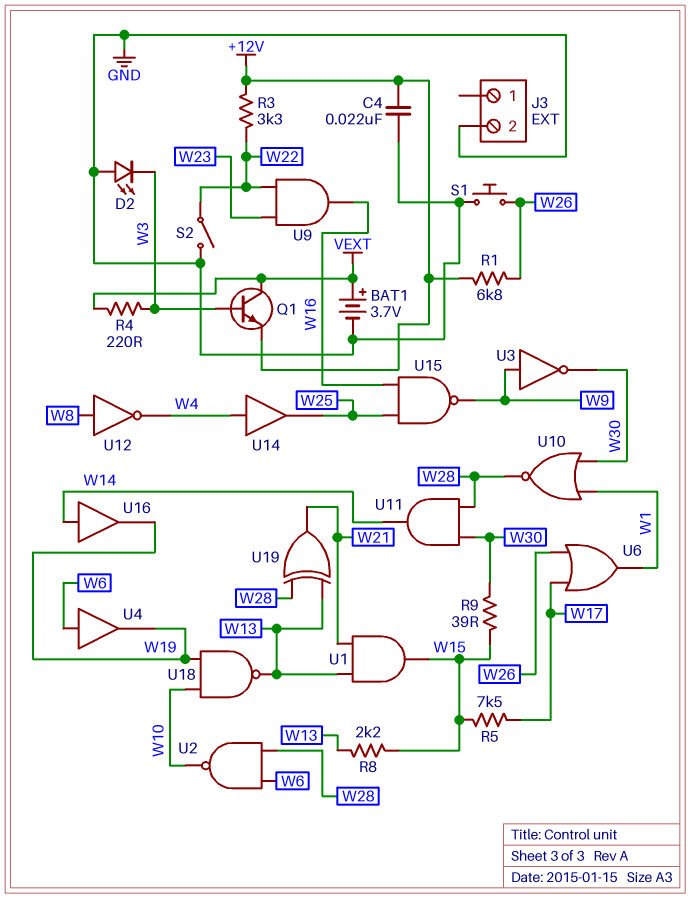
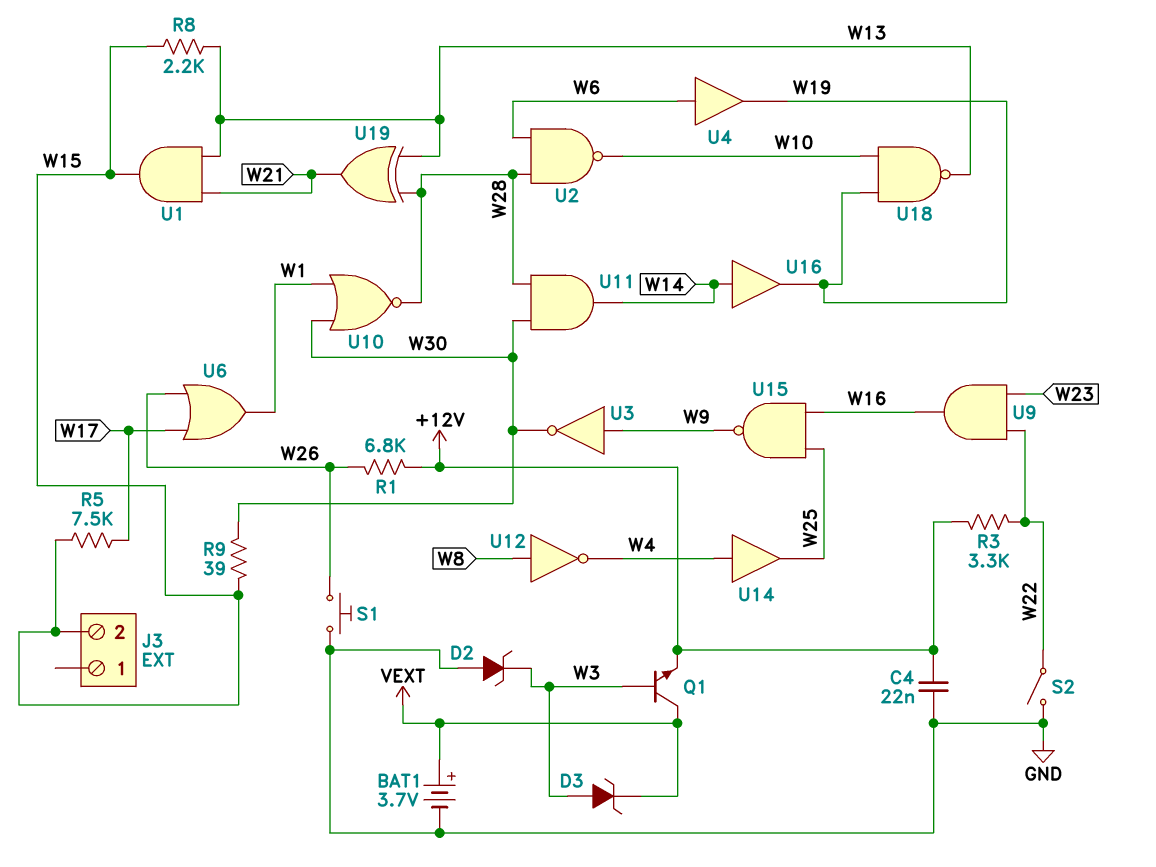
D2: LED (A GND, K W3) -> zener (A GND, K W3)
D3: none -> zener (A W3, K VEXT)
J3 pin 2: GND -> W15
R4: 220 (VEXT, W3) -> none

